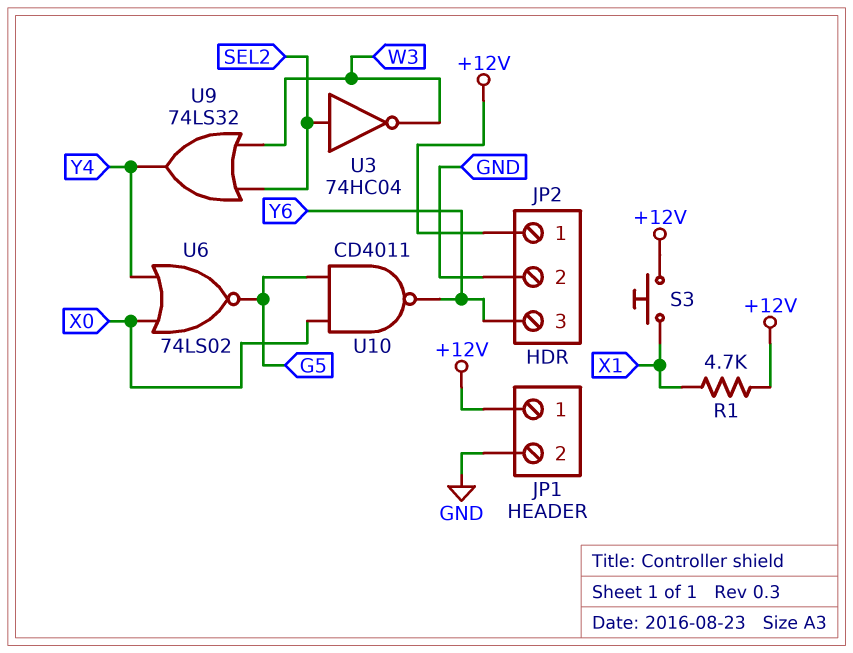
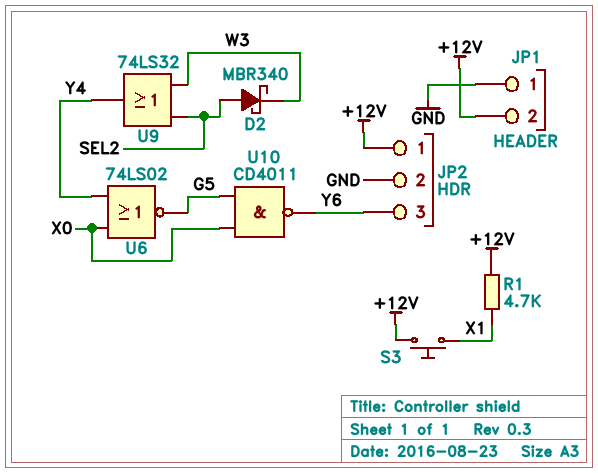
D2: none -> schottky MBR340 (A SEL2, K W3)
JP1 pin 1: +12V -> GND
JP1 pin 2: GND -> +12V
U3: NOT 74HC04 (in SEL2, out W3) -> none

